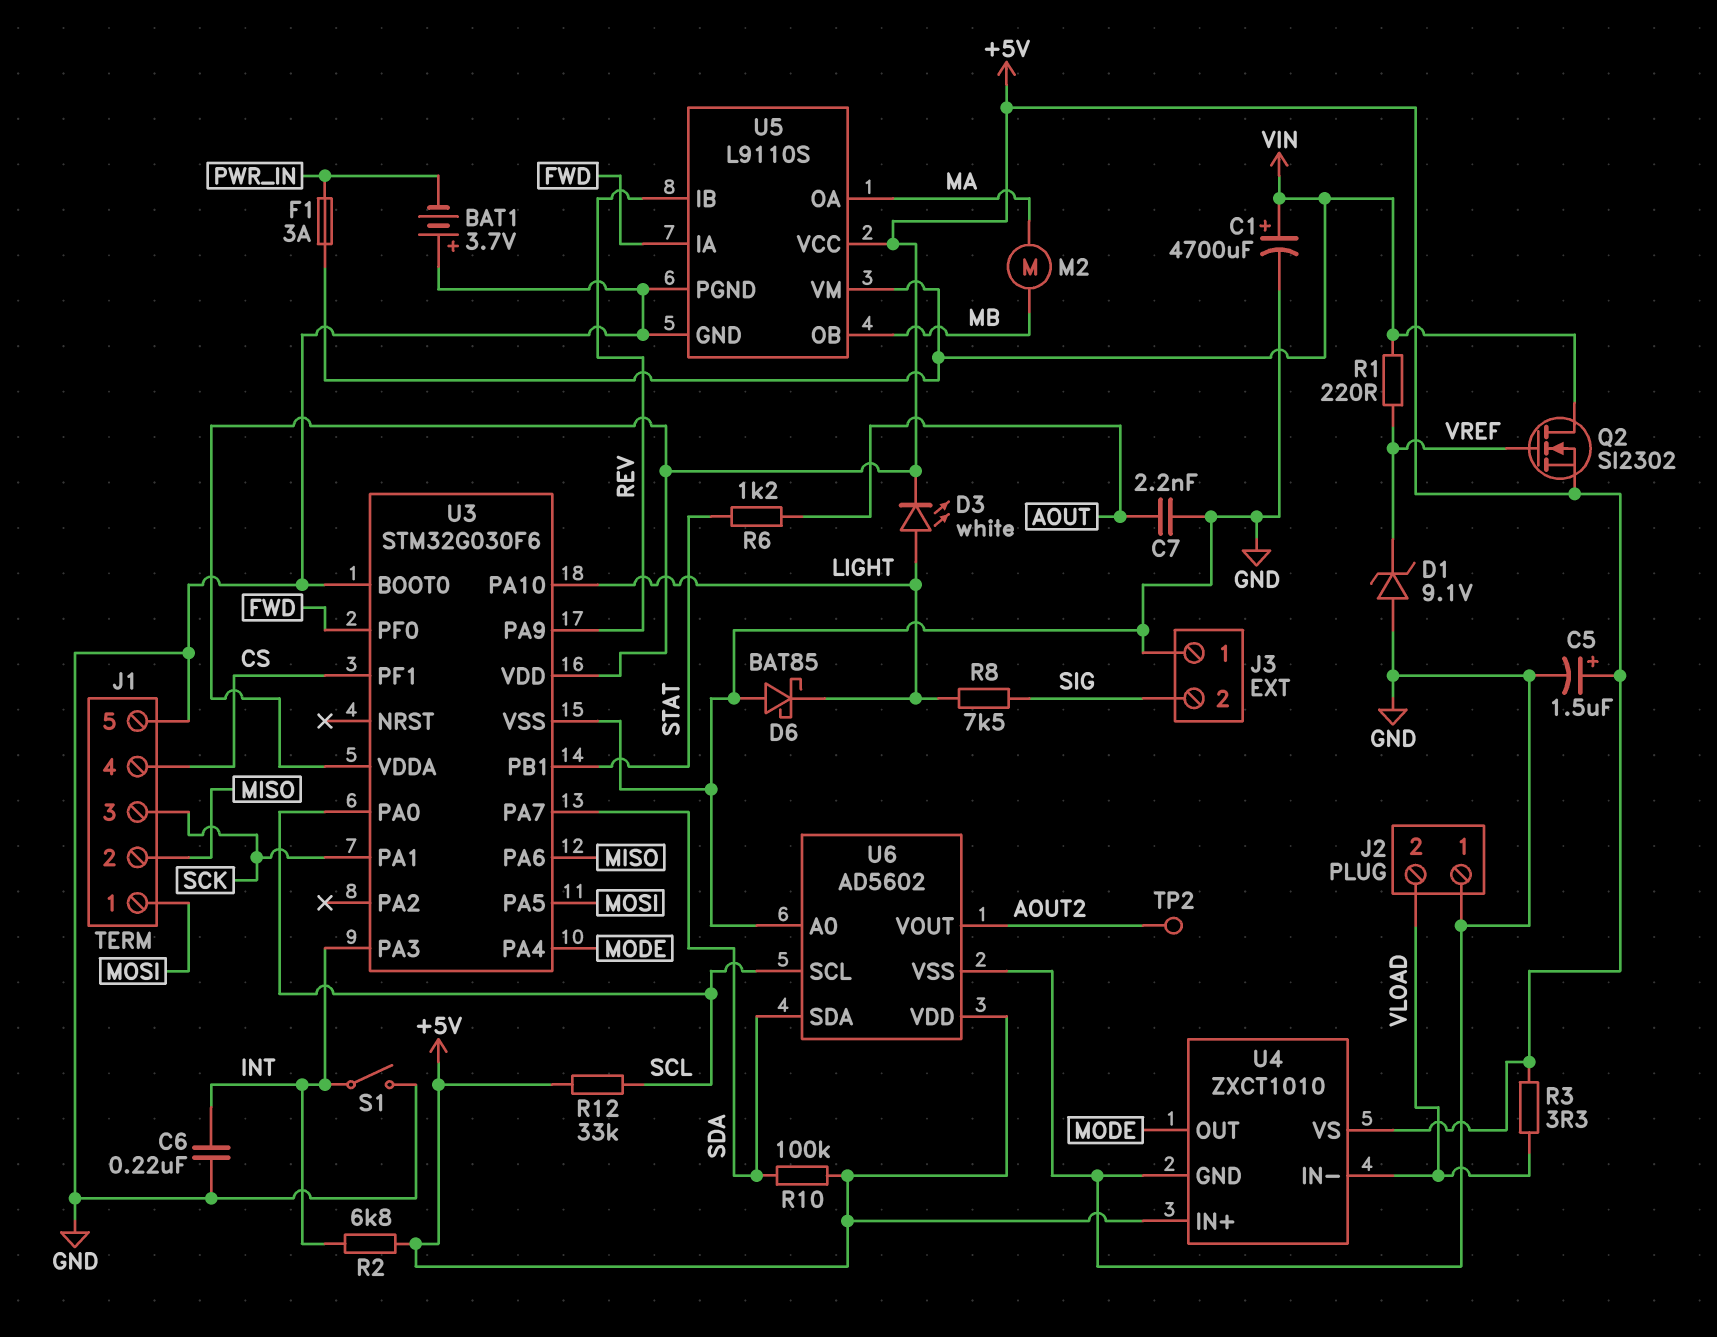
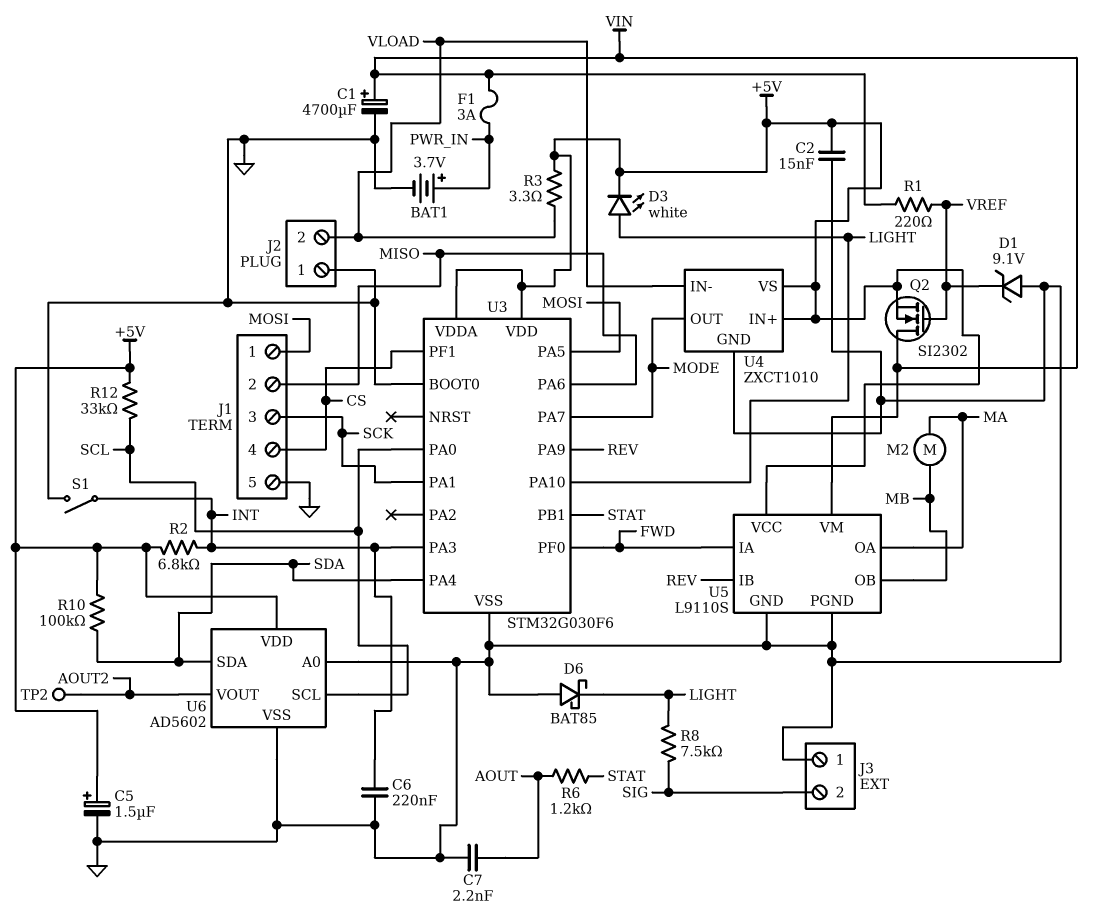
BAT1: 3.7V (plus GND, minus PWR_IN) -> 3.7V (plus PWR_IN, minus GND)
C2: none -> 15nF (+5V, GND)
U3 pin PA4: MODE -> SDA
U3 pin PA7: SDA -> MODE

